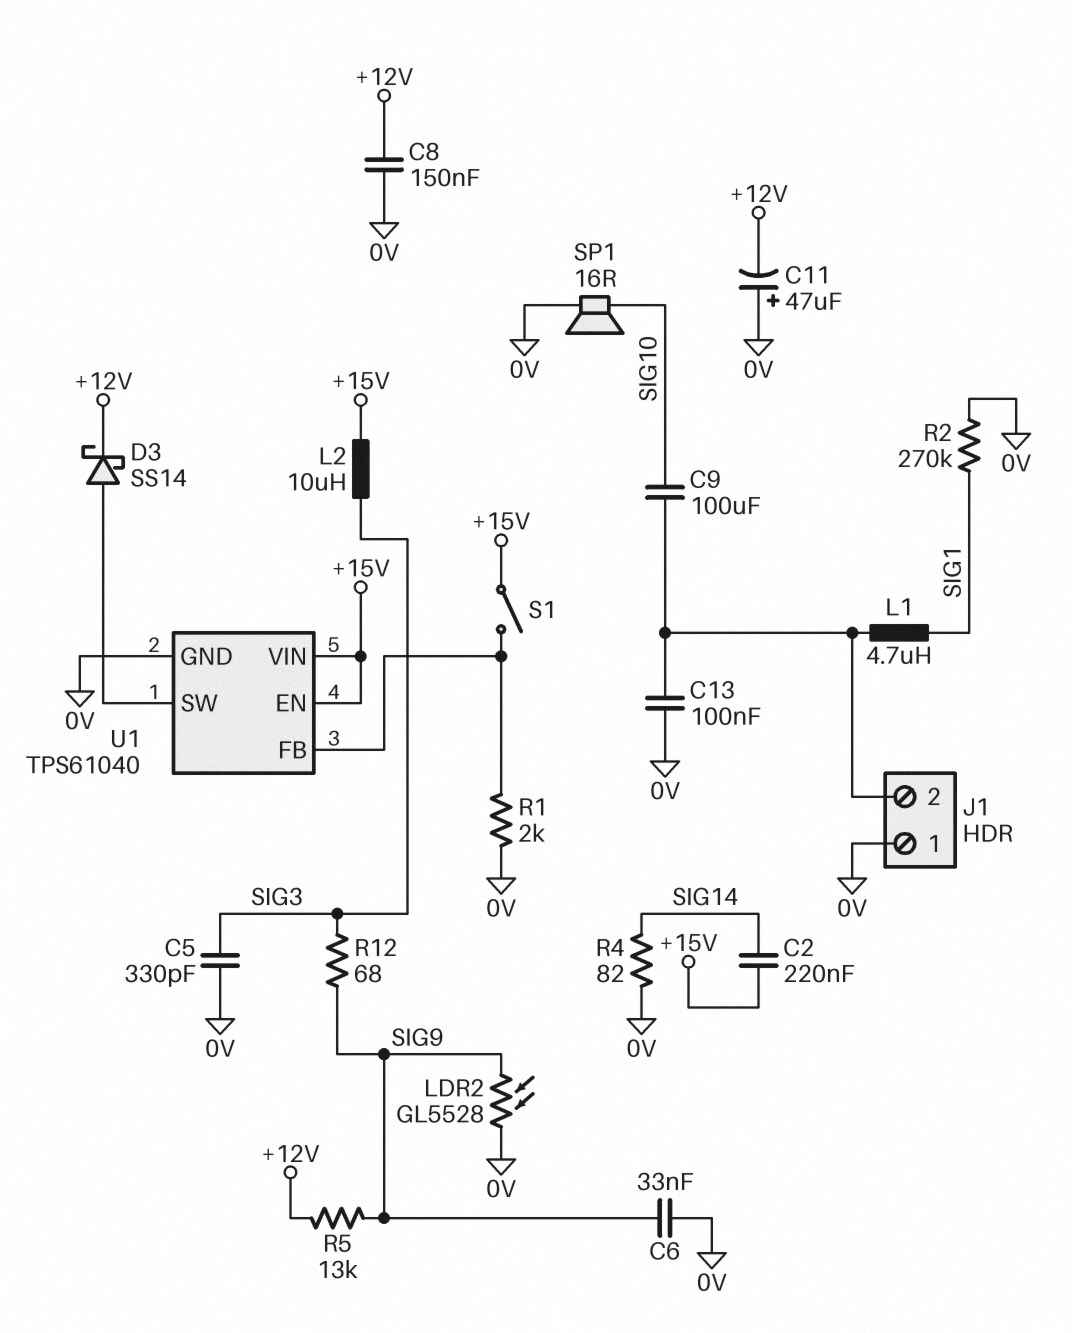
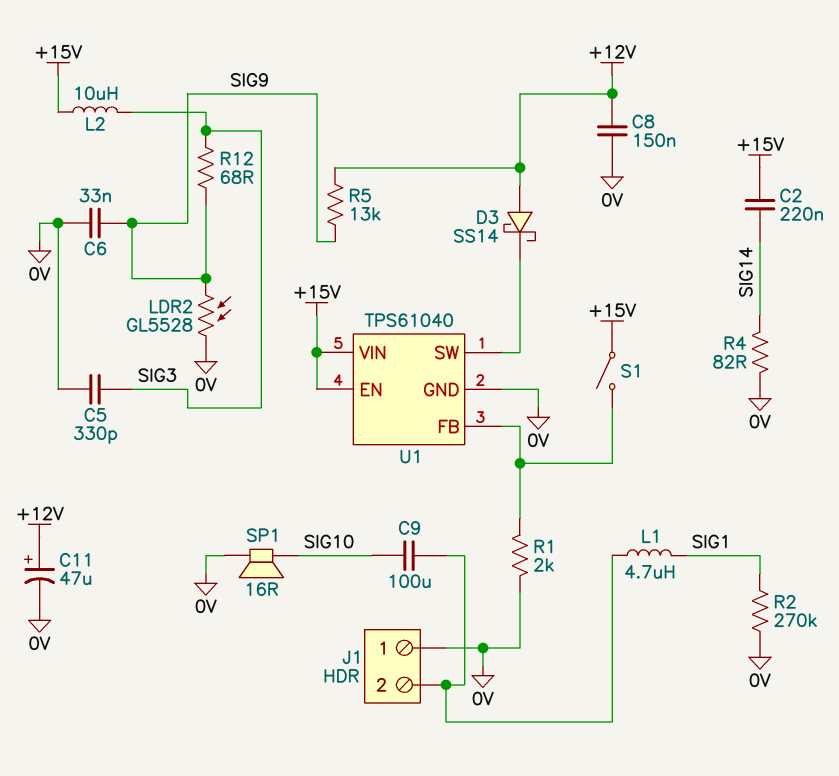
C11: 47uF (plus 0V, minus +12V) -> 47uF (plus +12V, minus 0V)
C13: 100nF (0V, J1/2) -> none
D3: schottky SS14 (A U1/SW, K +12V) -> schottky SS14 (A +12V, K U1/SW)

